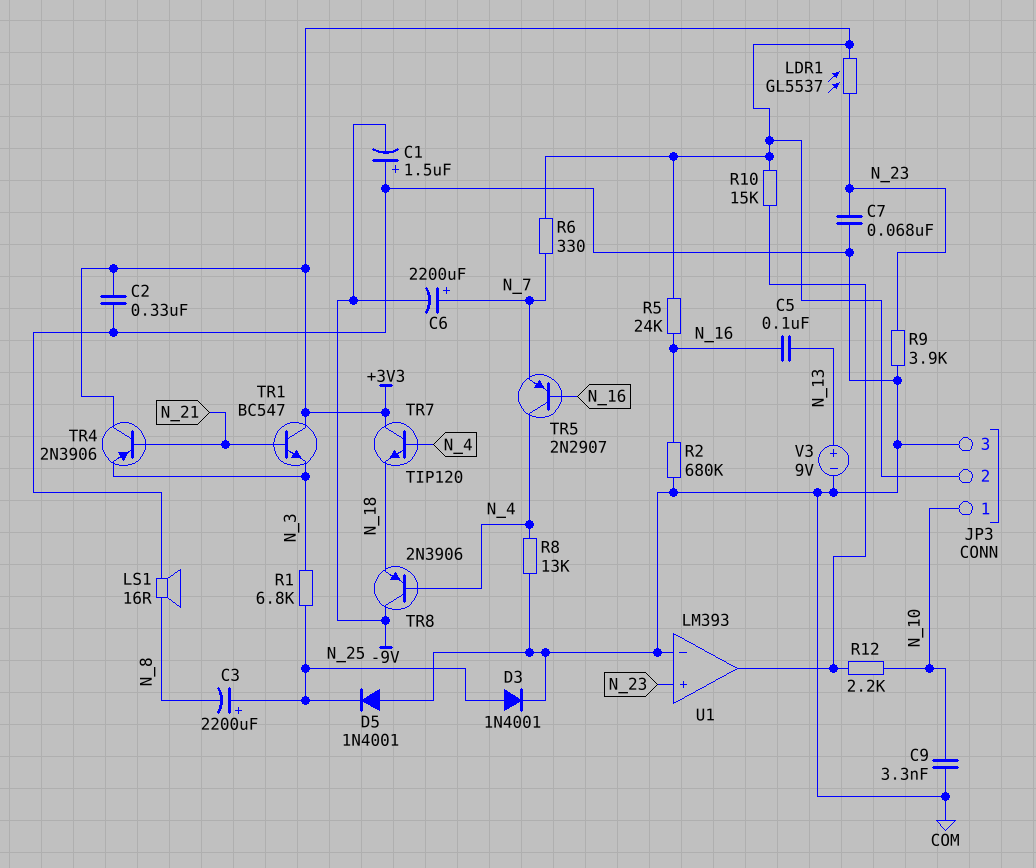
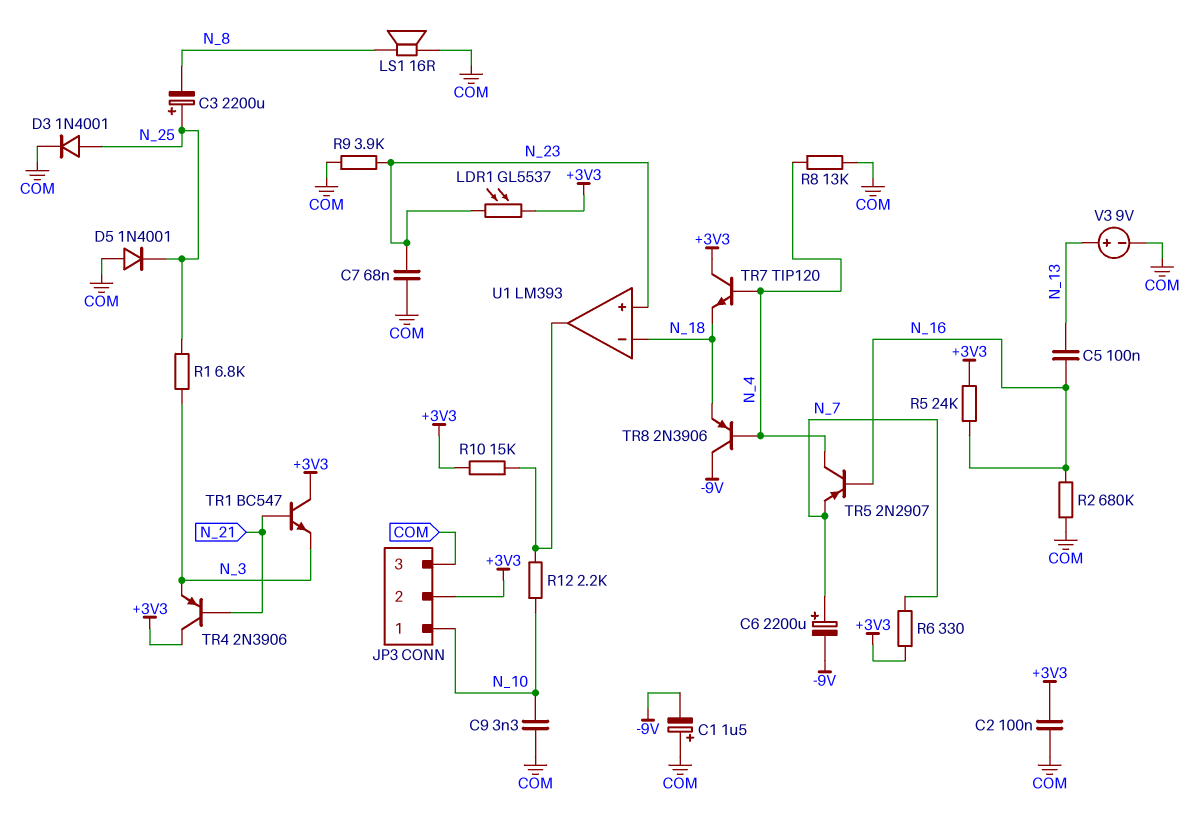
C2: 330nF (+3V3, COM) -> 100nF (+3V3, COM)
U1 pin in-: COM -> N_18

